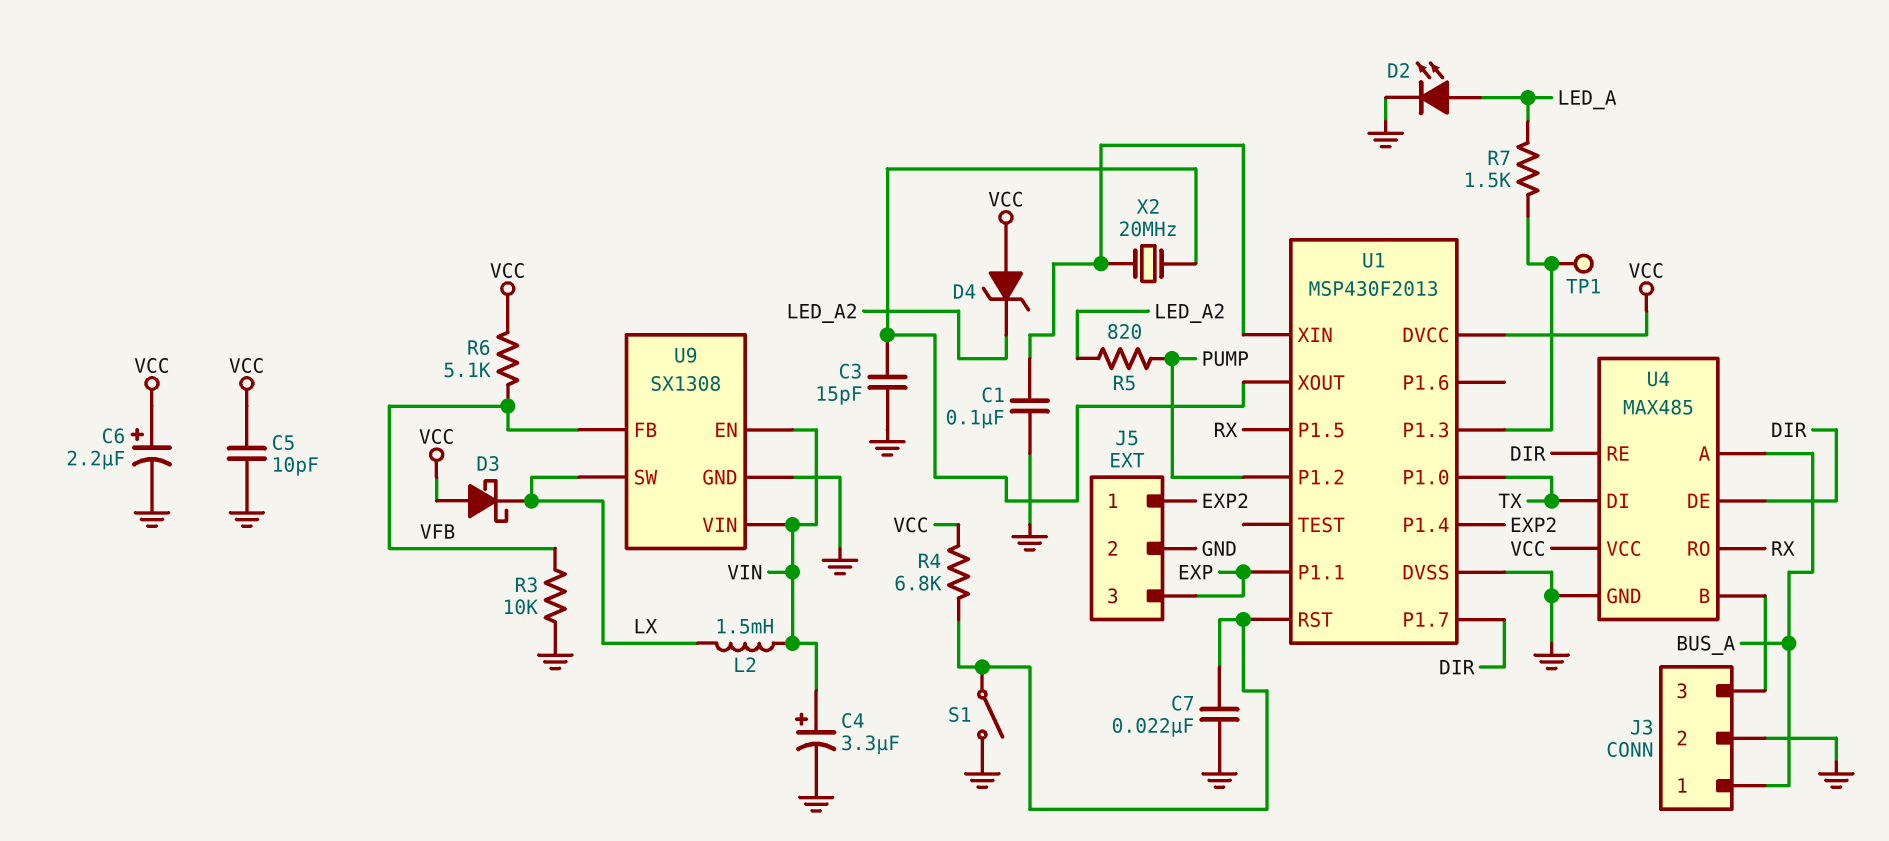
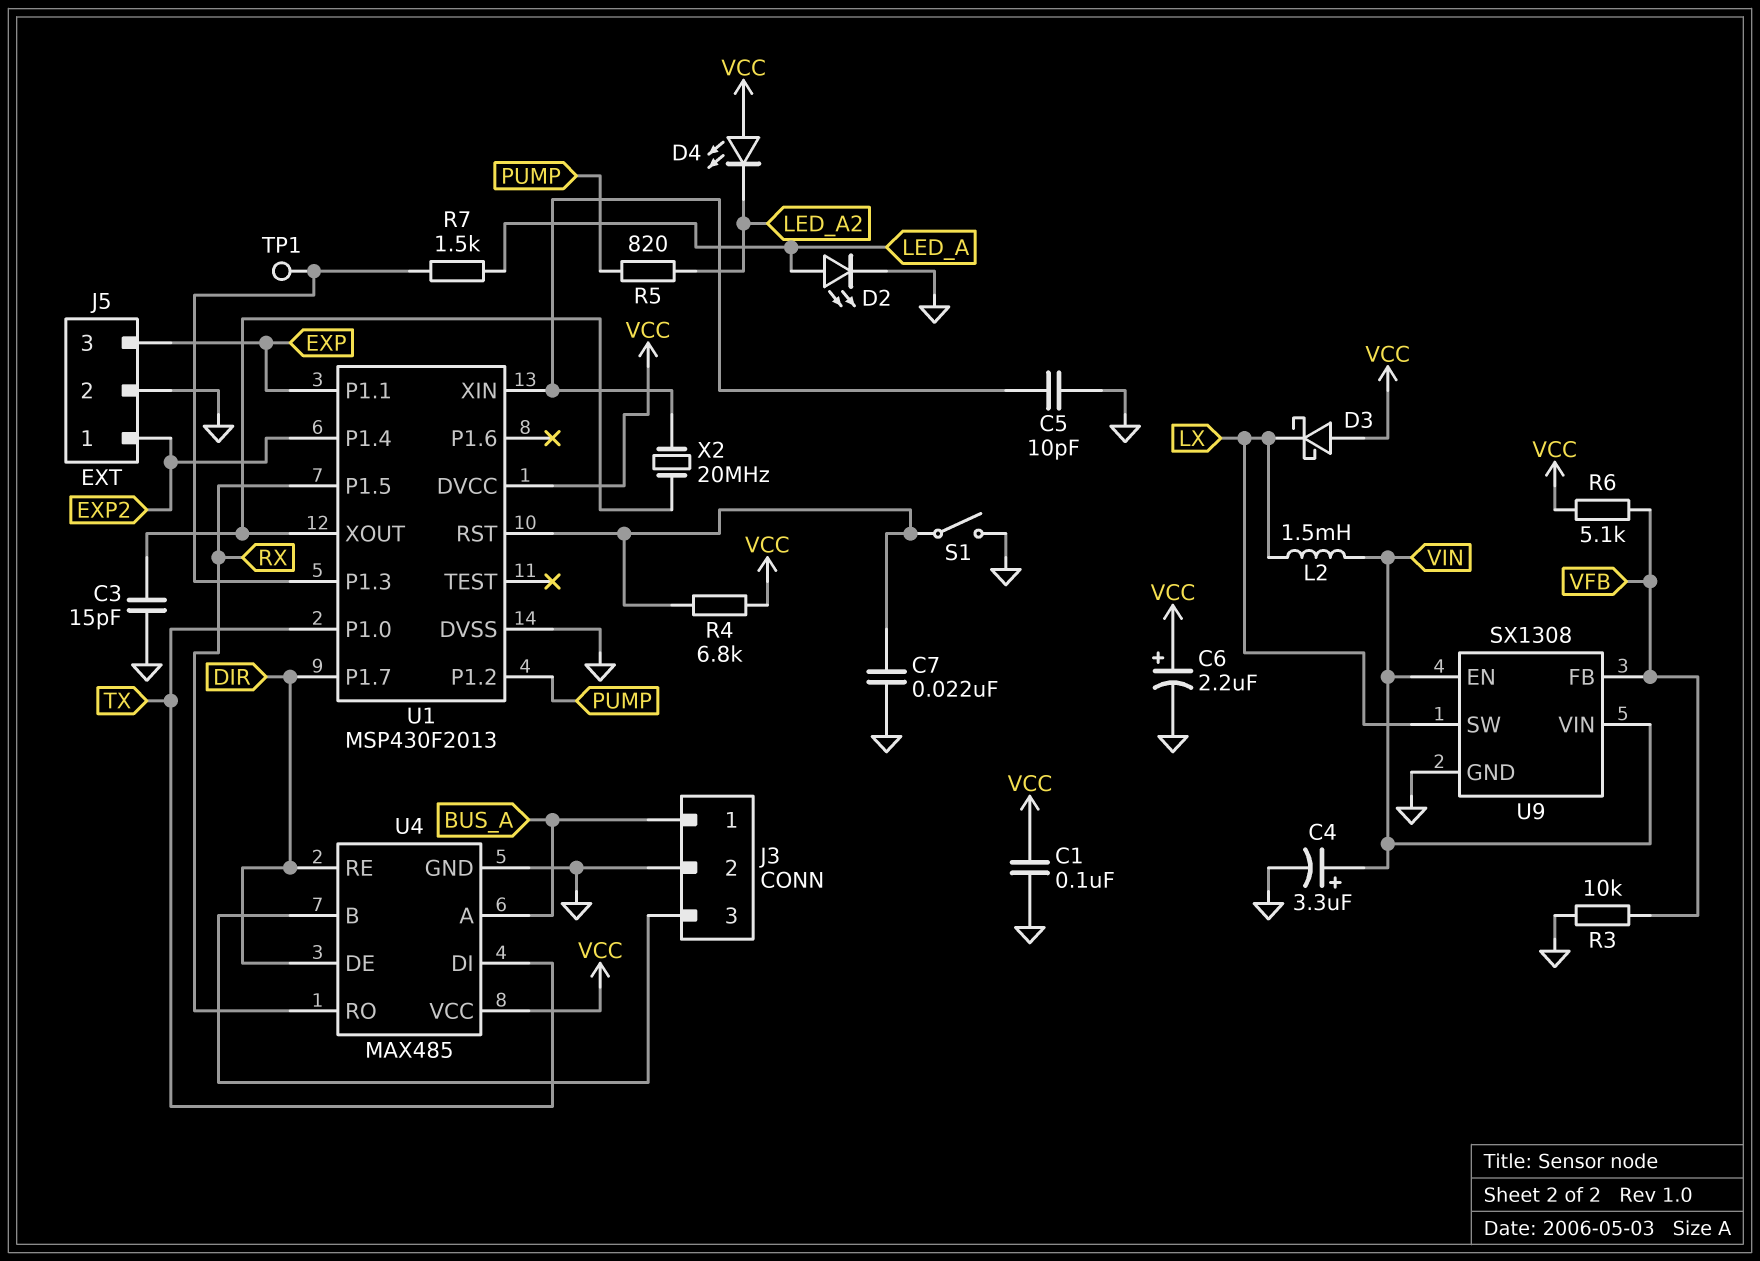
C1: 100nF (GND, U1/XIN) -> 100nF (GND, VCC)
C5: 10pF (GND, VCC) -> 10pF (GND, U1/XIN)
D4: zener (A VCC, K LED_A2) -> LED (A VCC, K LED_A2)

